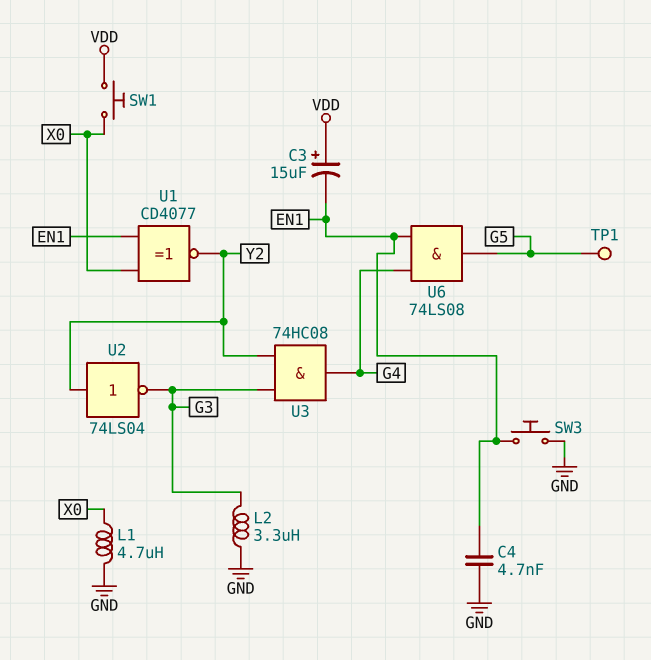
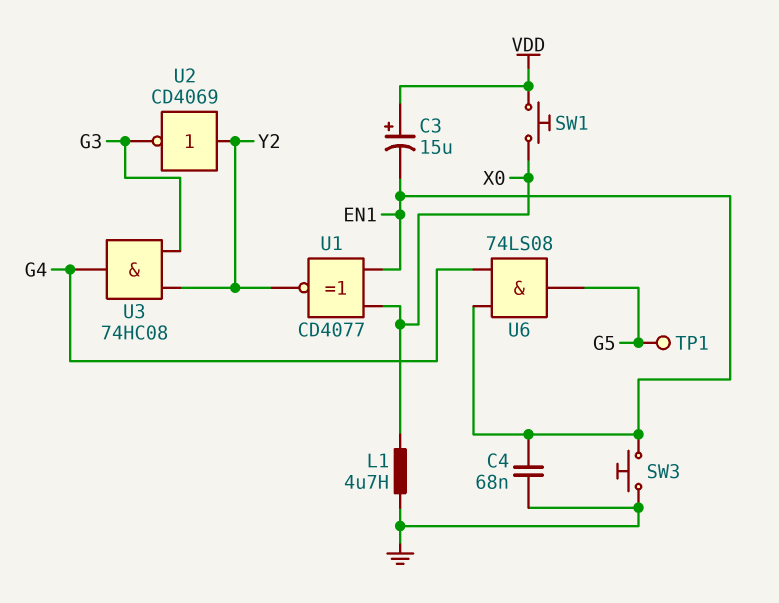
C4: 4.7nF (EN1, GND) -> 68nF (EN1, GND)
L2: 3.3uH (G3, GND) -> none
U2: NOT 74LS04 (in Y2, out G3) -> NOT CD4069 (in Y2, out G3)

